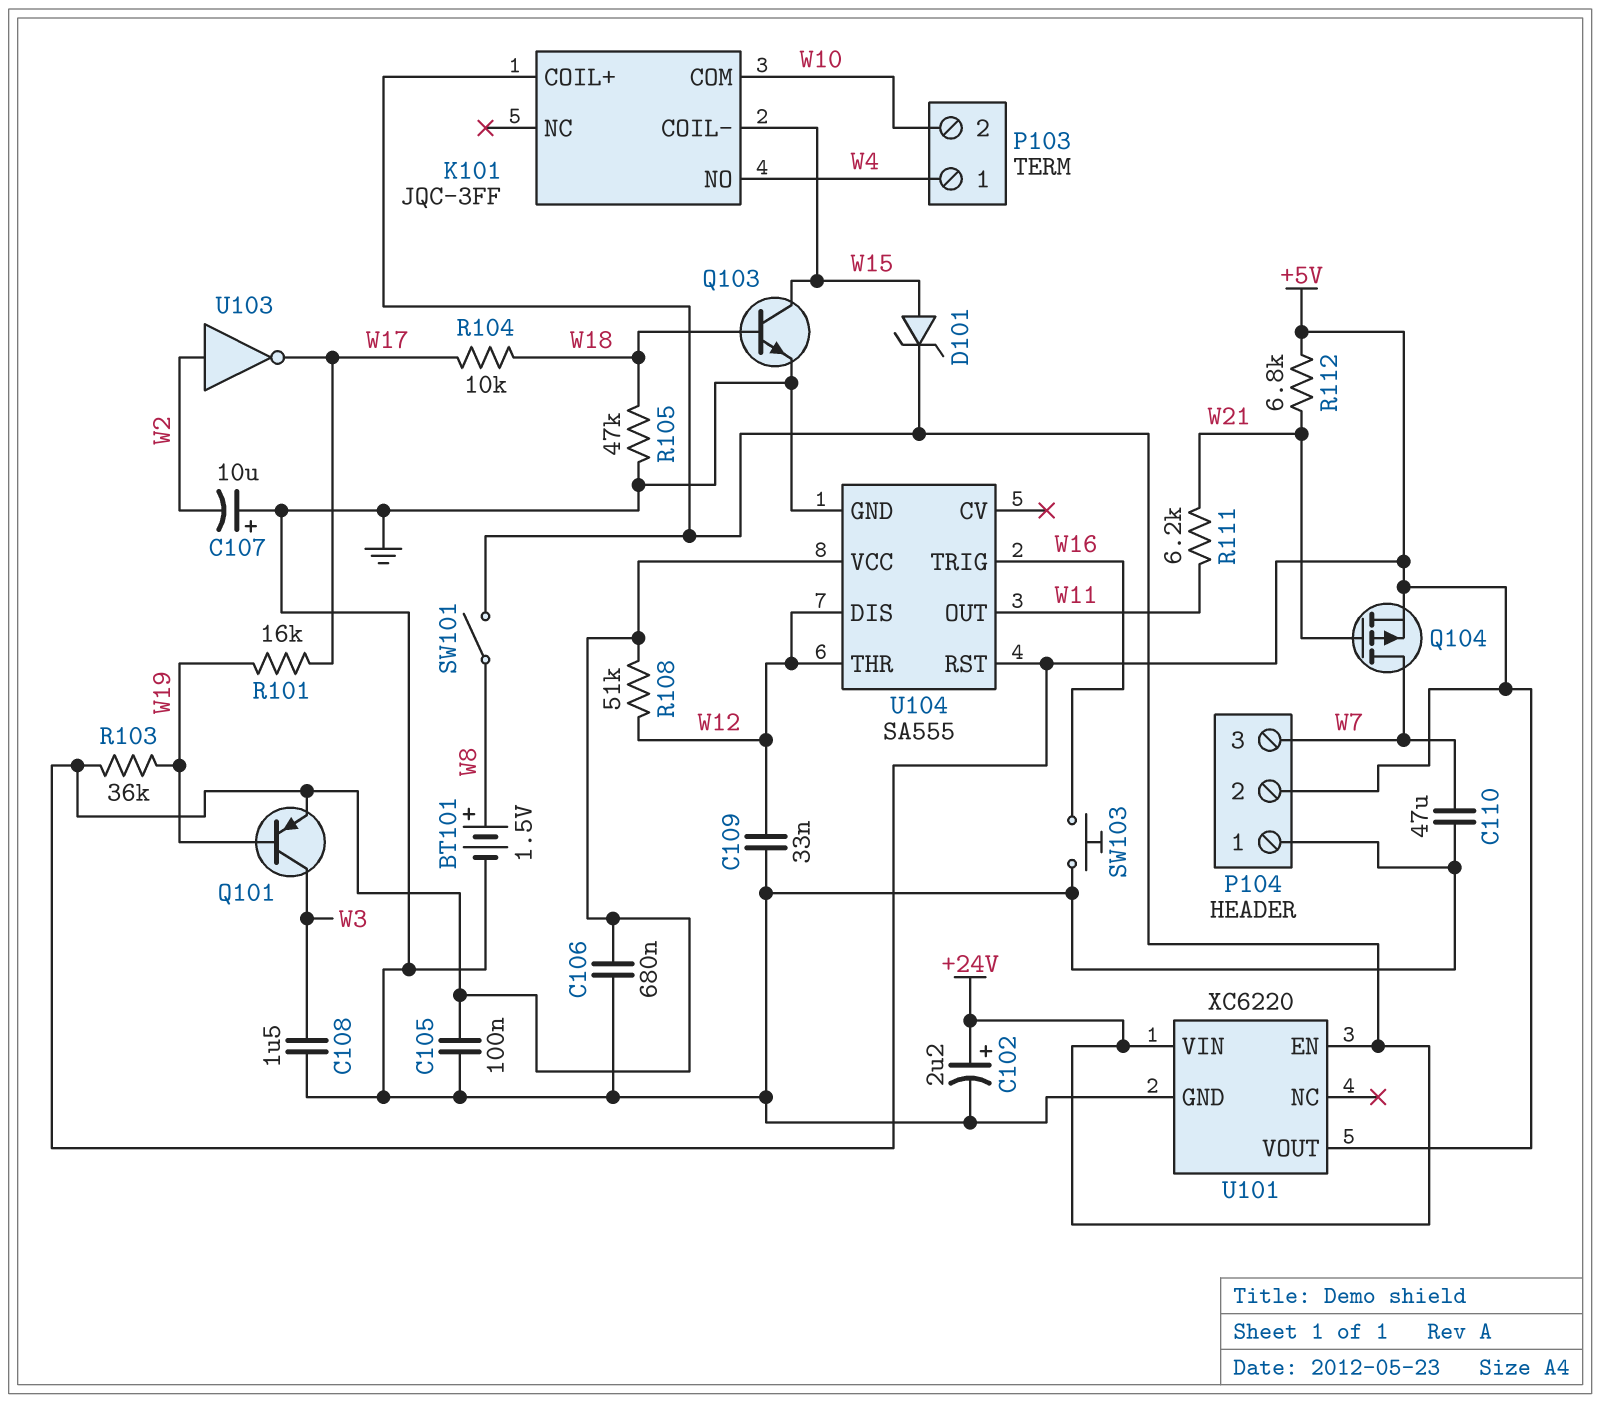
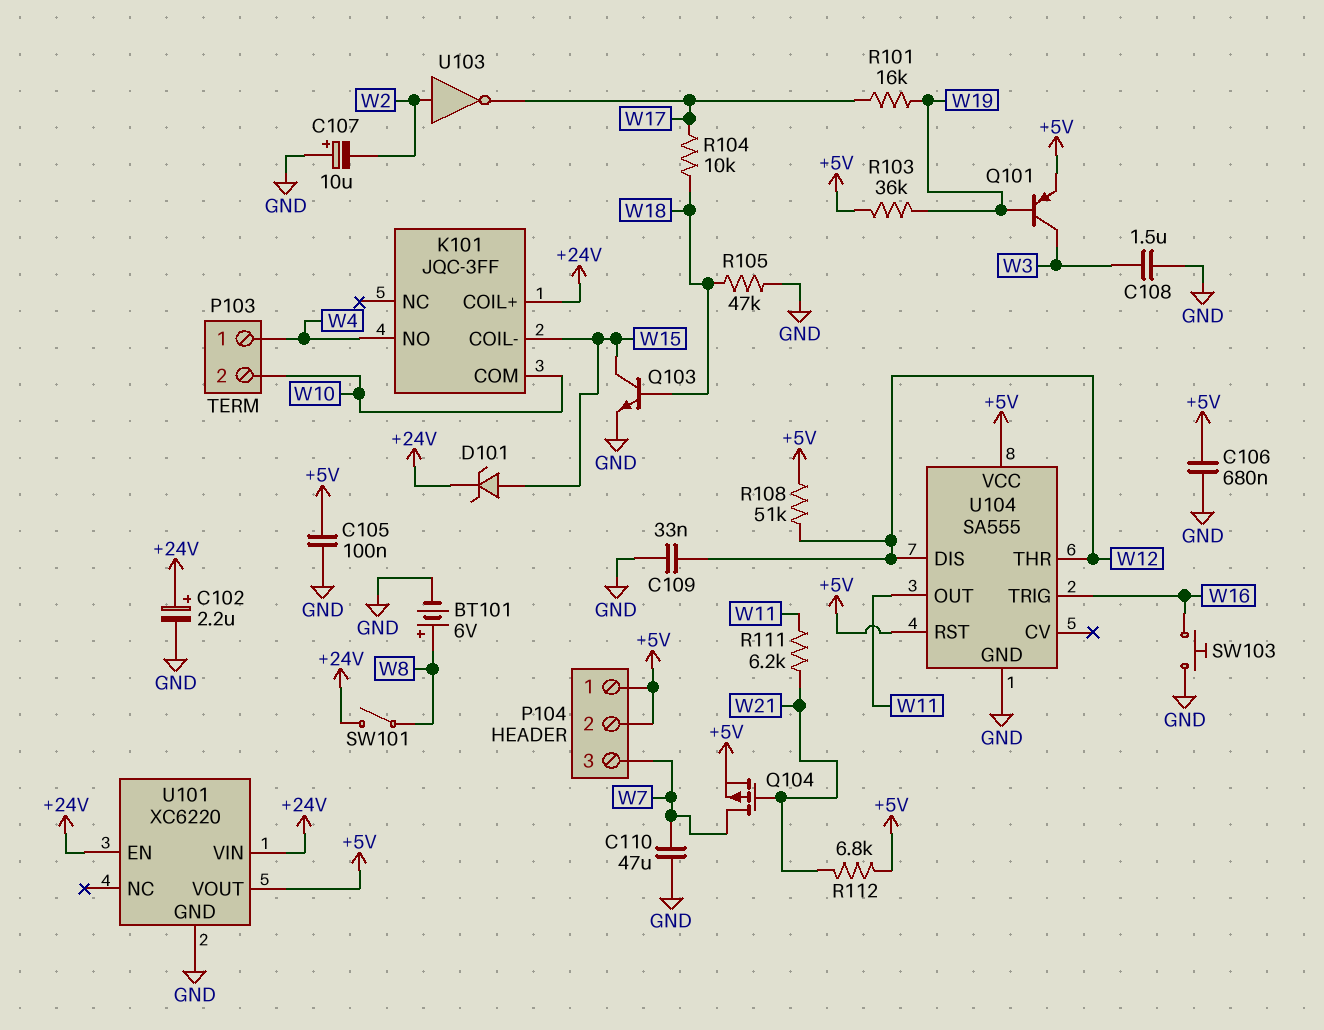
BT101: 1.5V (plus W8, minus GND) -> 6V (plus W8, minus GND)
P104 pin 1: GND -> +5V

